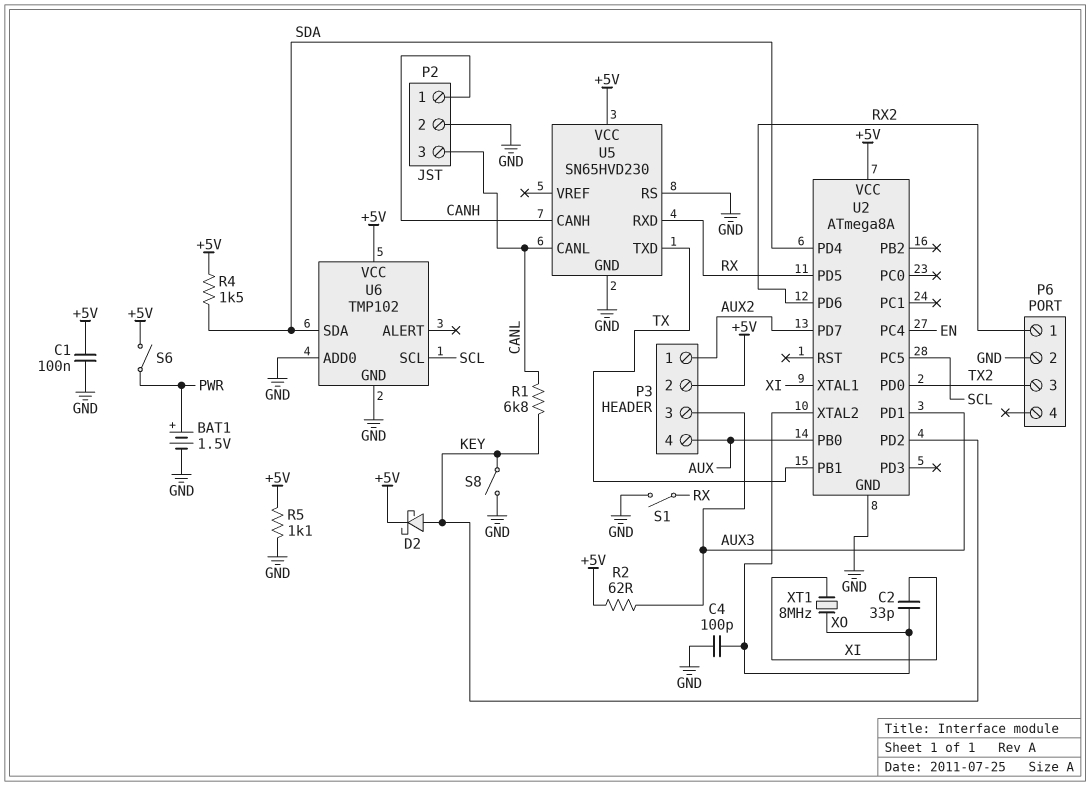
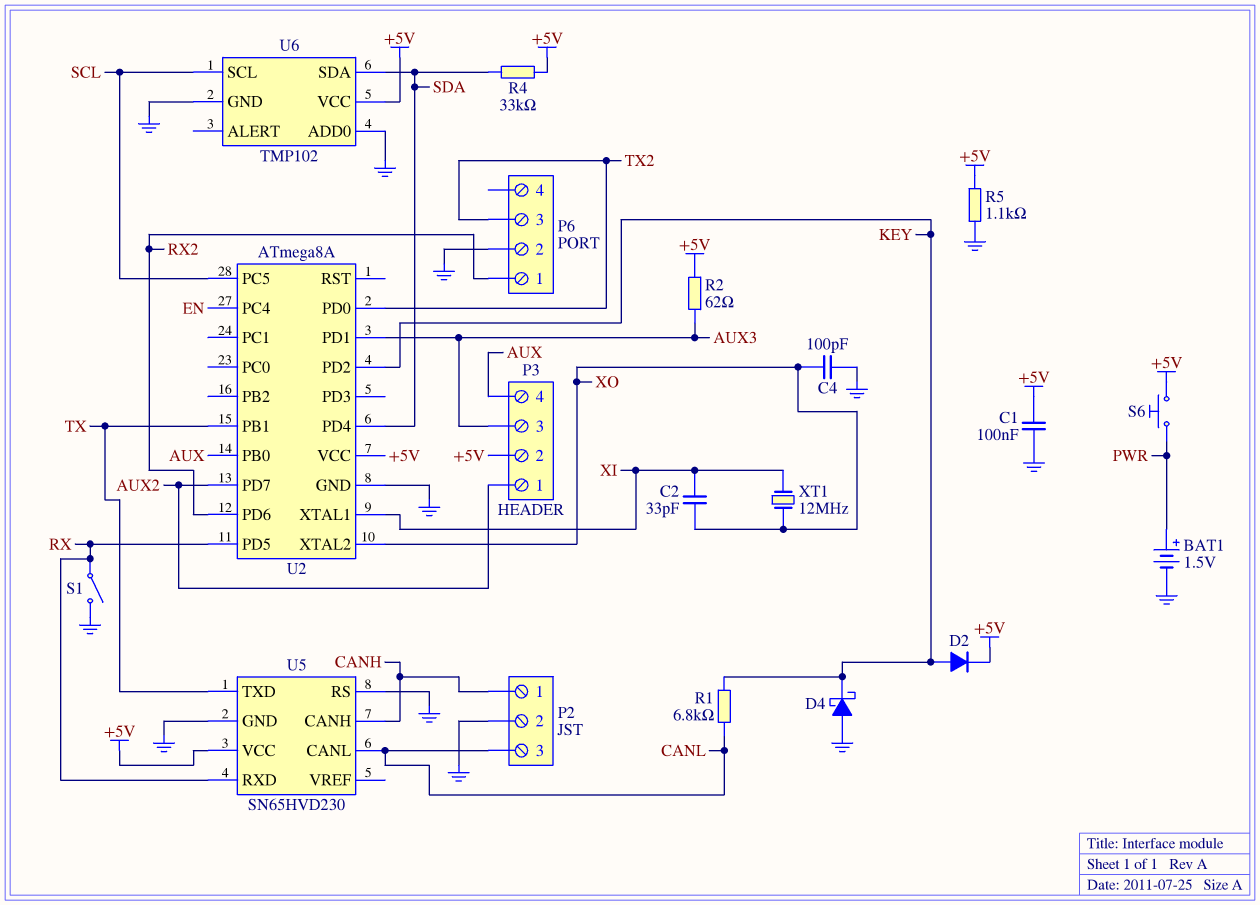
D2: schottky (A KEY, K +5V) -> diode (A KEY, K +5V)
D4: none -> schottky (A GND, K KEY)
R4: 1.5k (+5V, SDA) -> 33k (+5V, SDA)
S6: switch (+5V, PWR) -> button (+5V, PWR)
S8: switch (GND, KEY) -> none
XT1: 8MHz (XI, XO) -> 12MHz (XI, XO)

